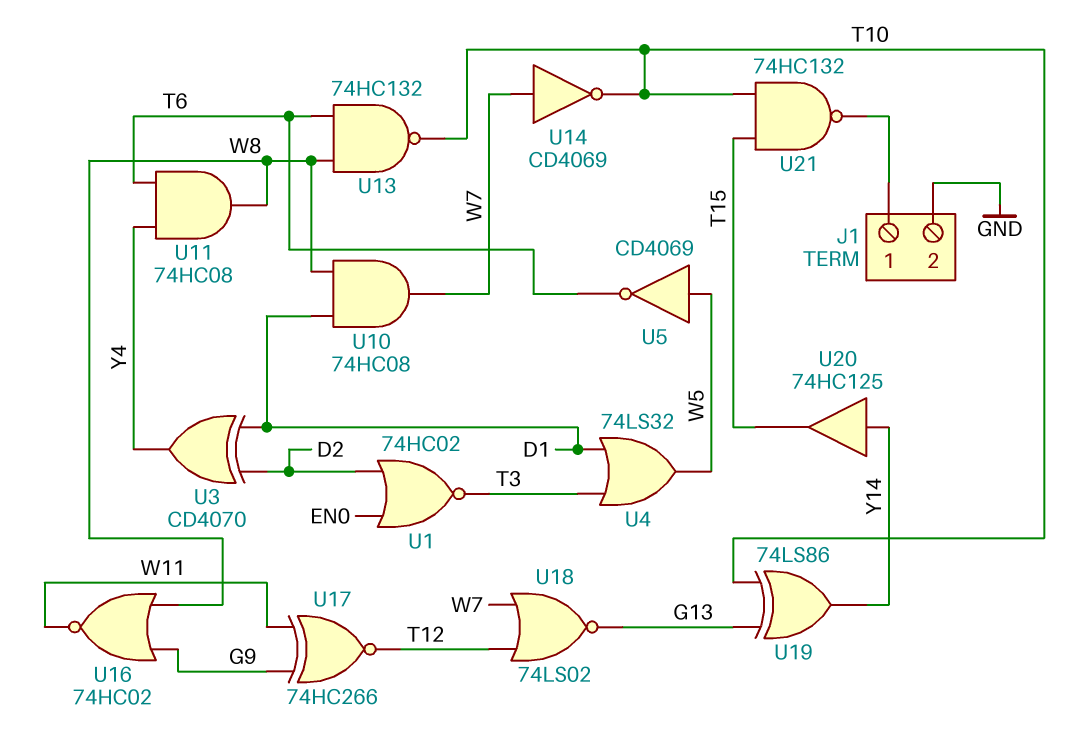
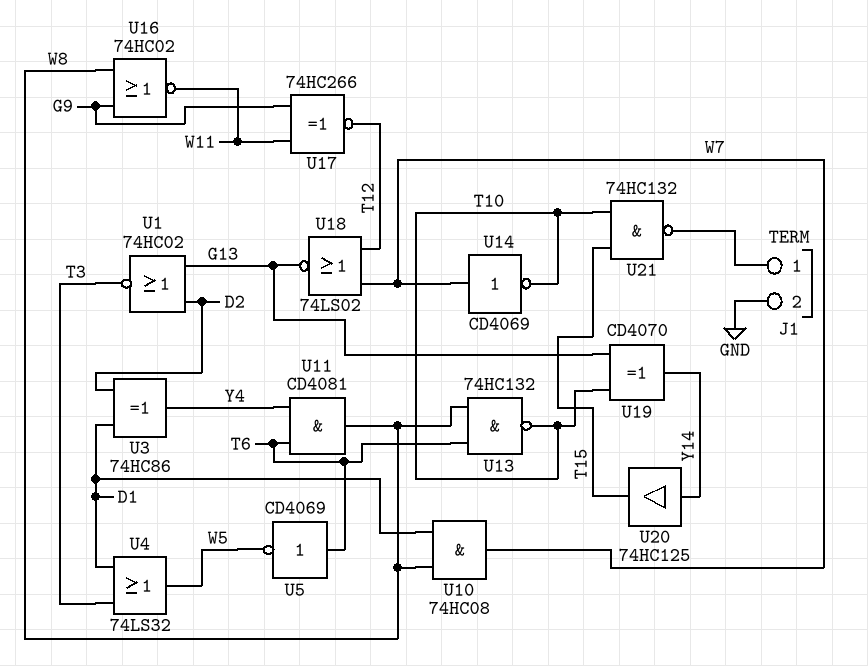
U1: NOR 74HC02 (in D2, in EN0, out T3) -> NOR 74HC02 (in D2, in G13, out T3)
U3: XOR CD4070 (in D1, in D2, out Y4) -> XOR 74HC86 (in D1, in D2, out Y4)
U5: NOT CD4069 (in W5, out T6) -> NOT CD4069 (in T6, out W5)
U11: AND 74HC08 (in T6, in Y4, out W8) -> AND CD4081 (in T6, in Y4, out W8)
U19: XOR 74LS86 (in G13, in T10, out Y14) -> XOR CD4070 (in G13, in T10, out Y14)

